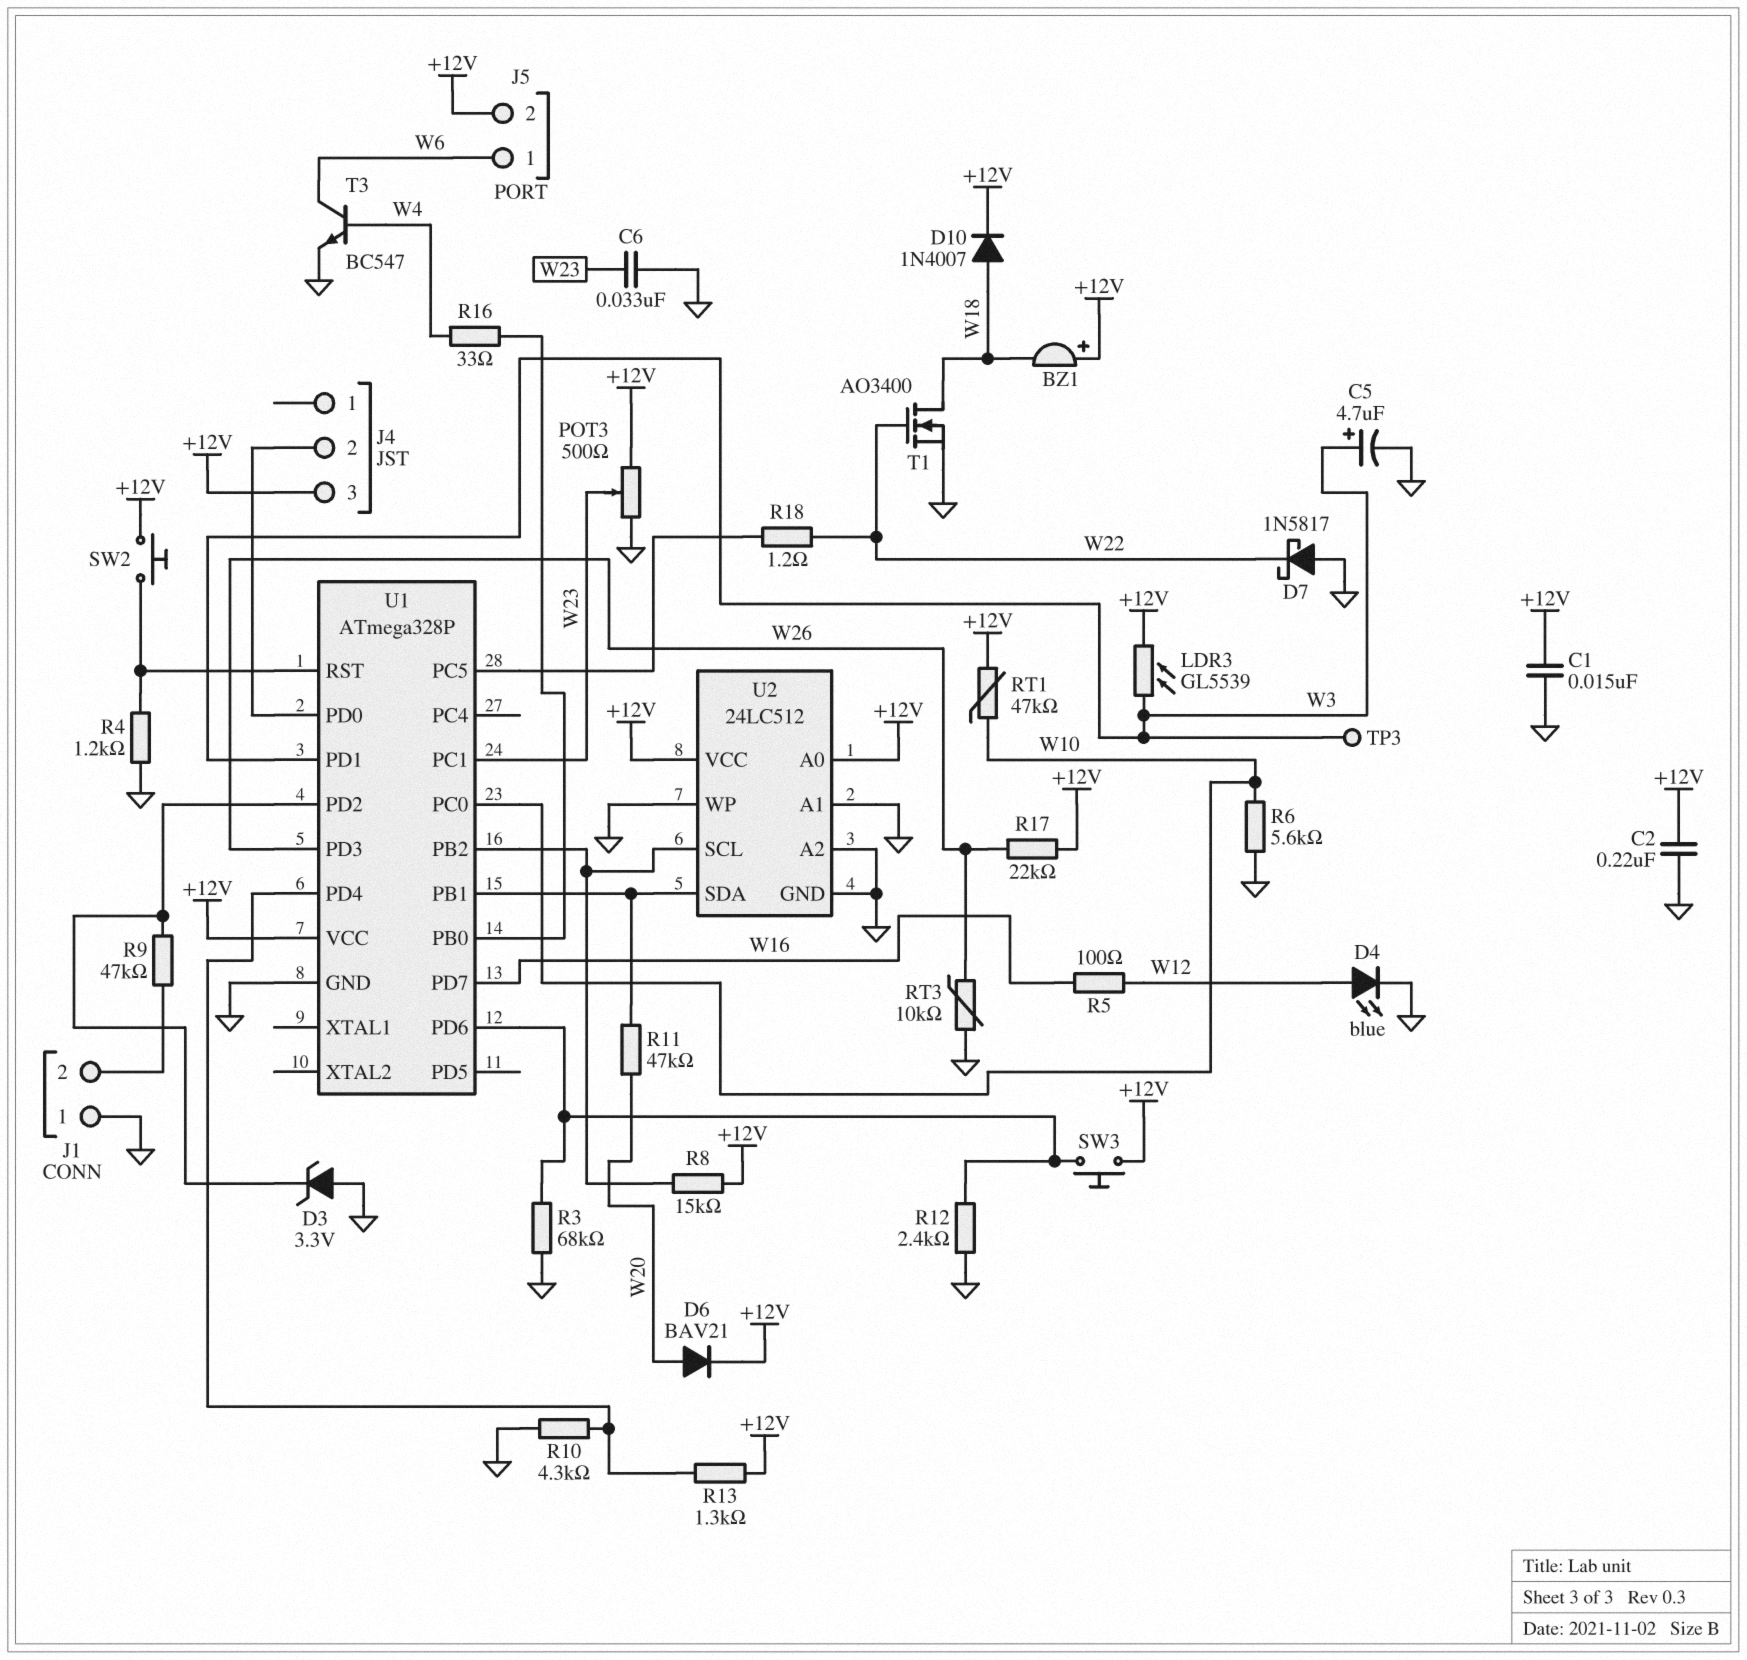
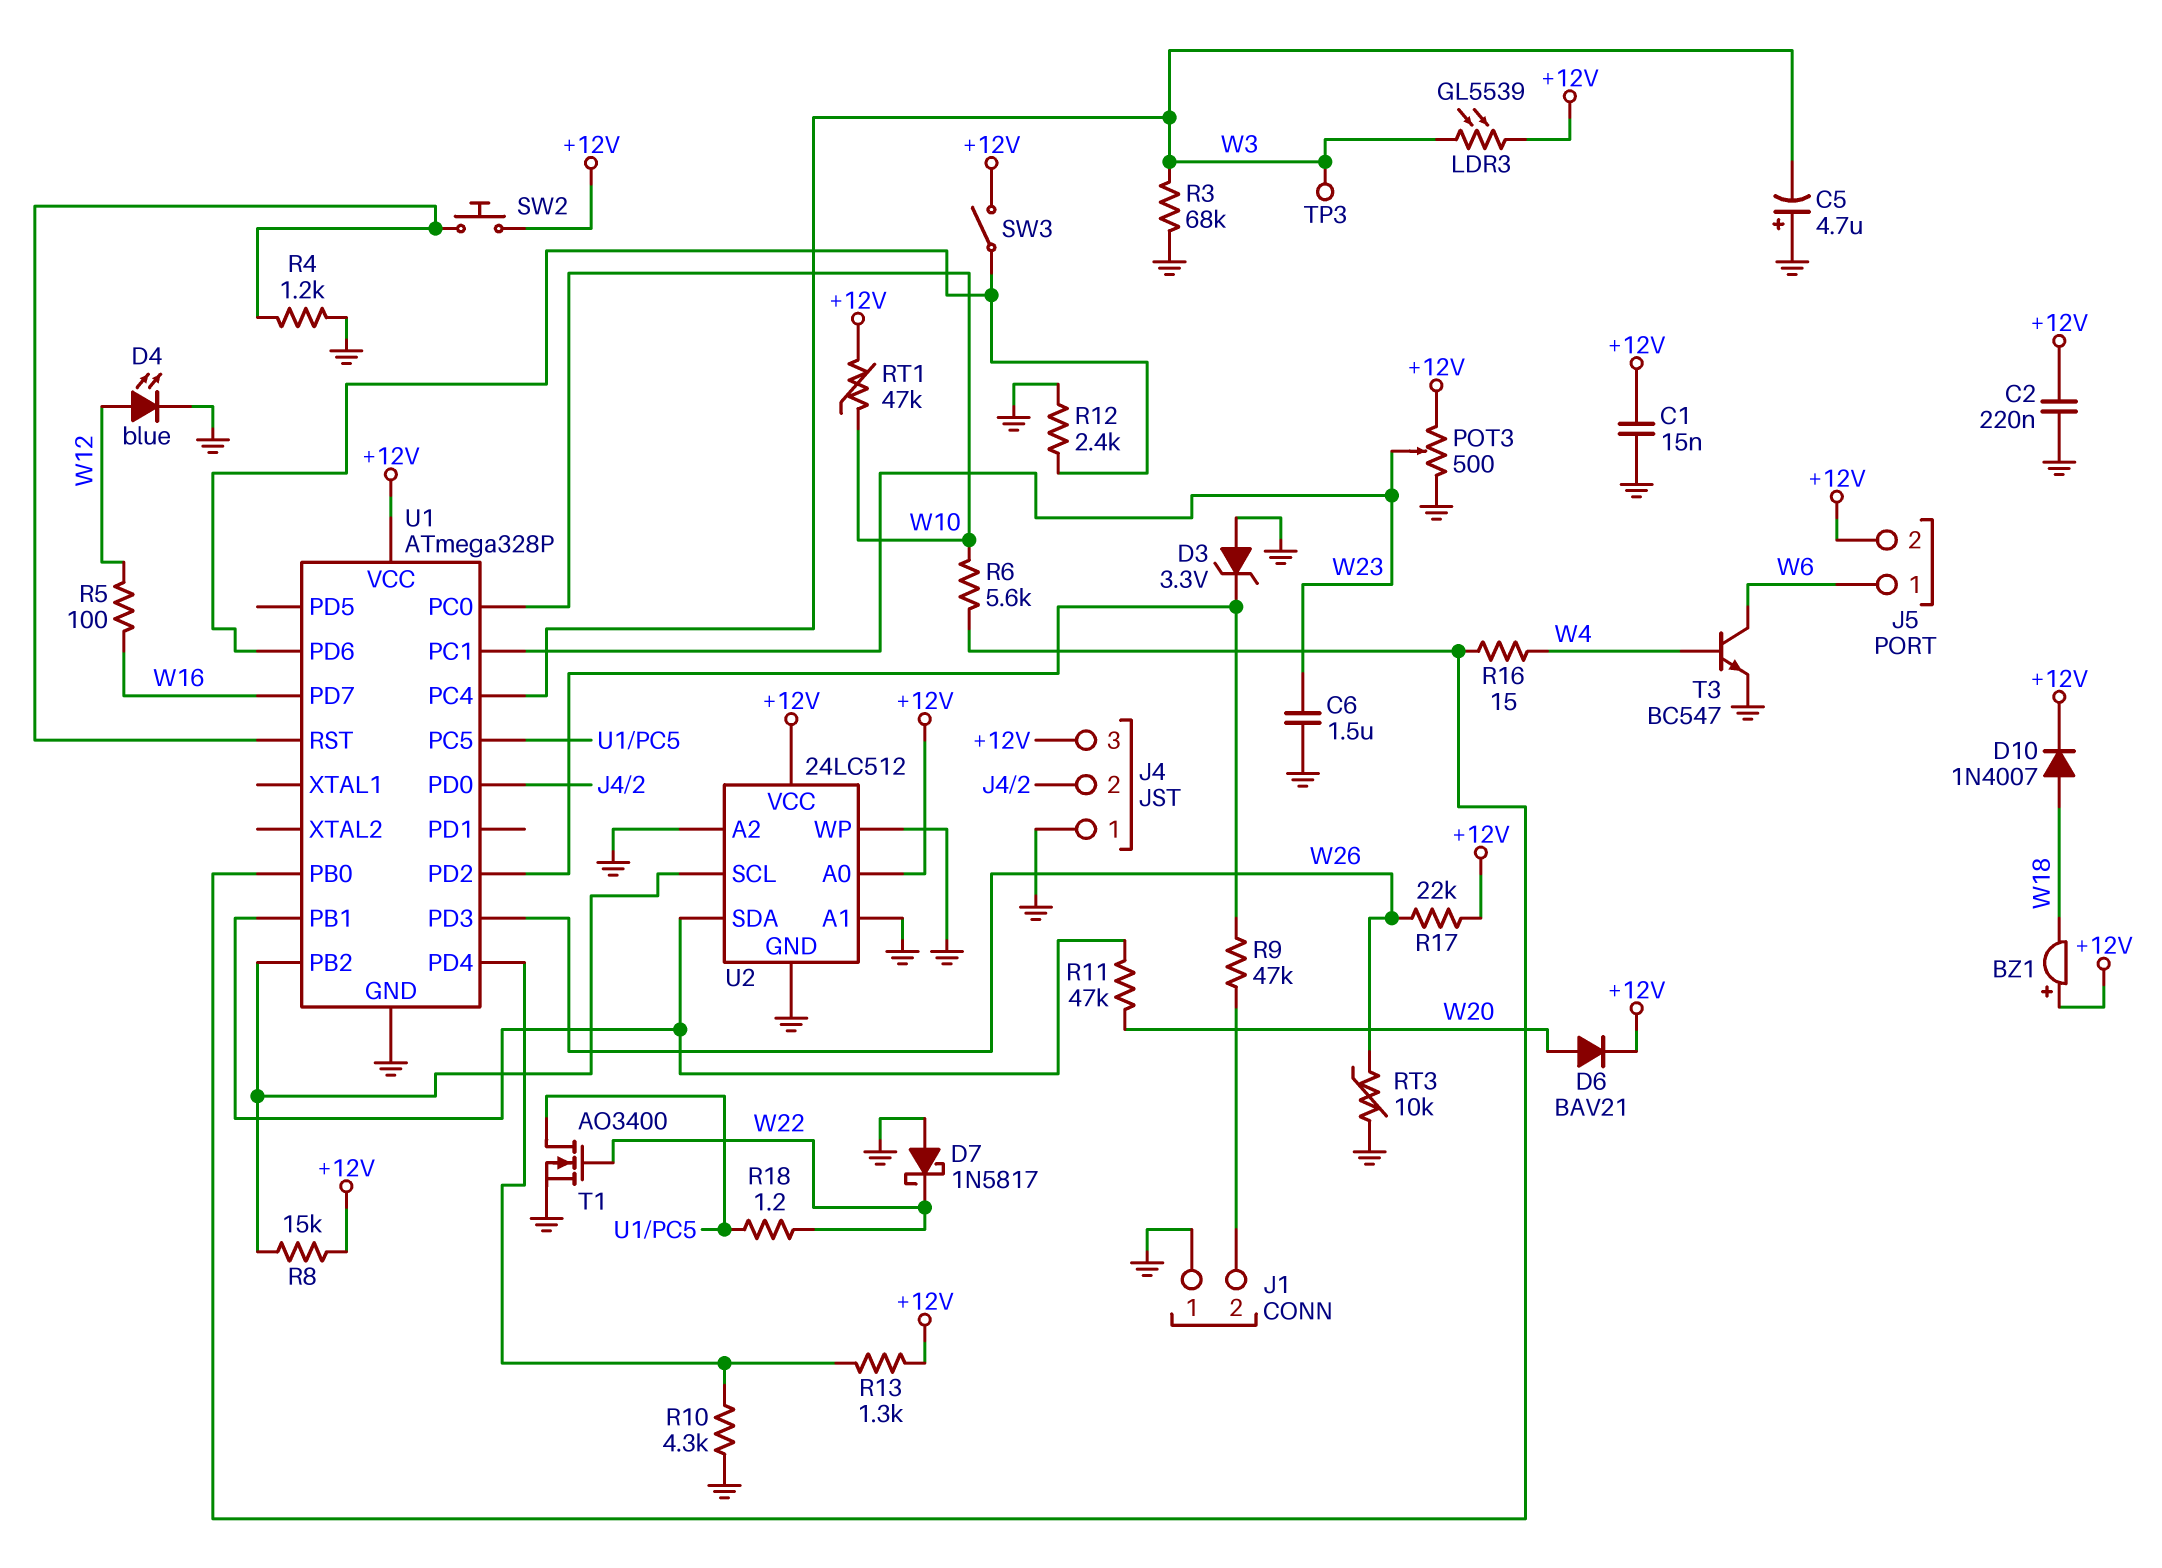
C5: 4.7uF (plus W3, minus GND) -> 4.7uF (plus GND, minus W3)
C6: 33nF (GND, W23) -> 1.5uF (GND, W23)
J4 pin 1: none -> GND
R3: 68k (GND, U1/PD6) -> 68k (GND, W3)
R6: 5.6k (GND, W10) -> 5.6k (U1/PB0, W10)
R16: 33 (U1/PB0, W4) -> 15 (U1/PB0, W4)
SW3: button (+12V, U1/PD6) -> switch (+12V, U1/PD6)
T1: NMOS AO3400 (G W22, D W18, S GND) -> NMOS AO3400 (G W22, D U1/PC5, S GND)
U1 pin PC4: none -> W3
U1 pin PD1: W3 -> none

